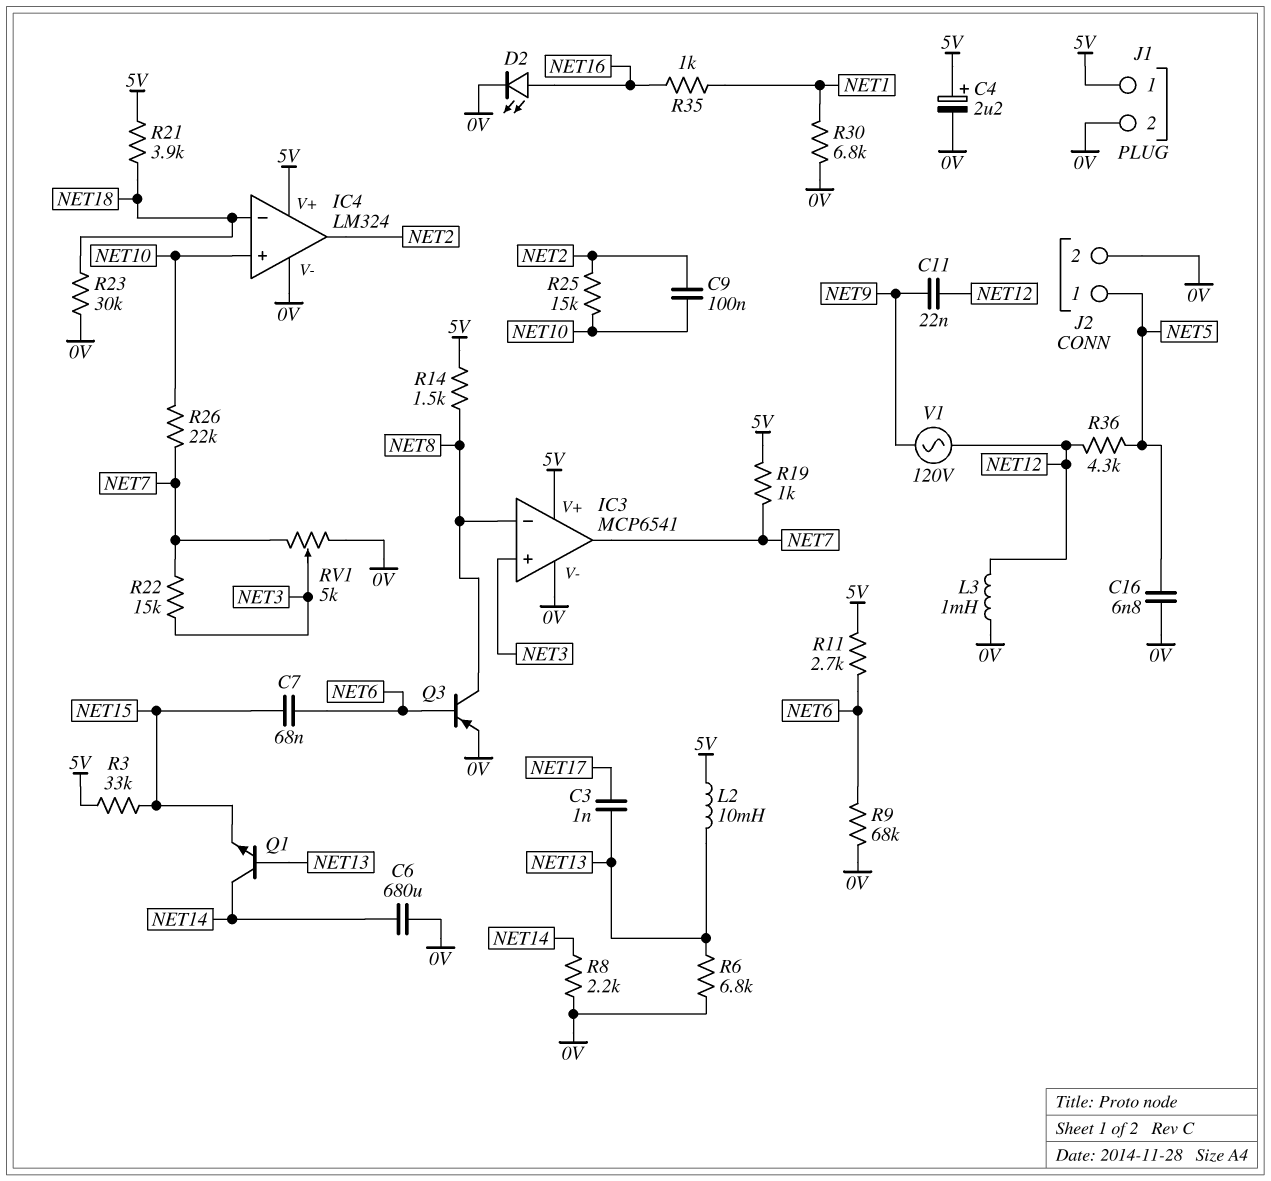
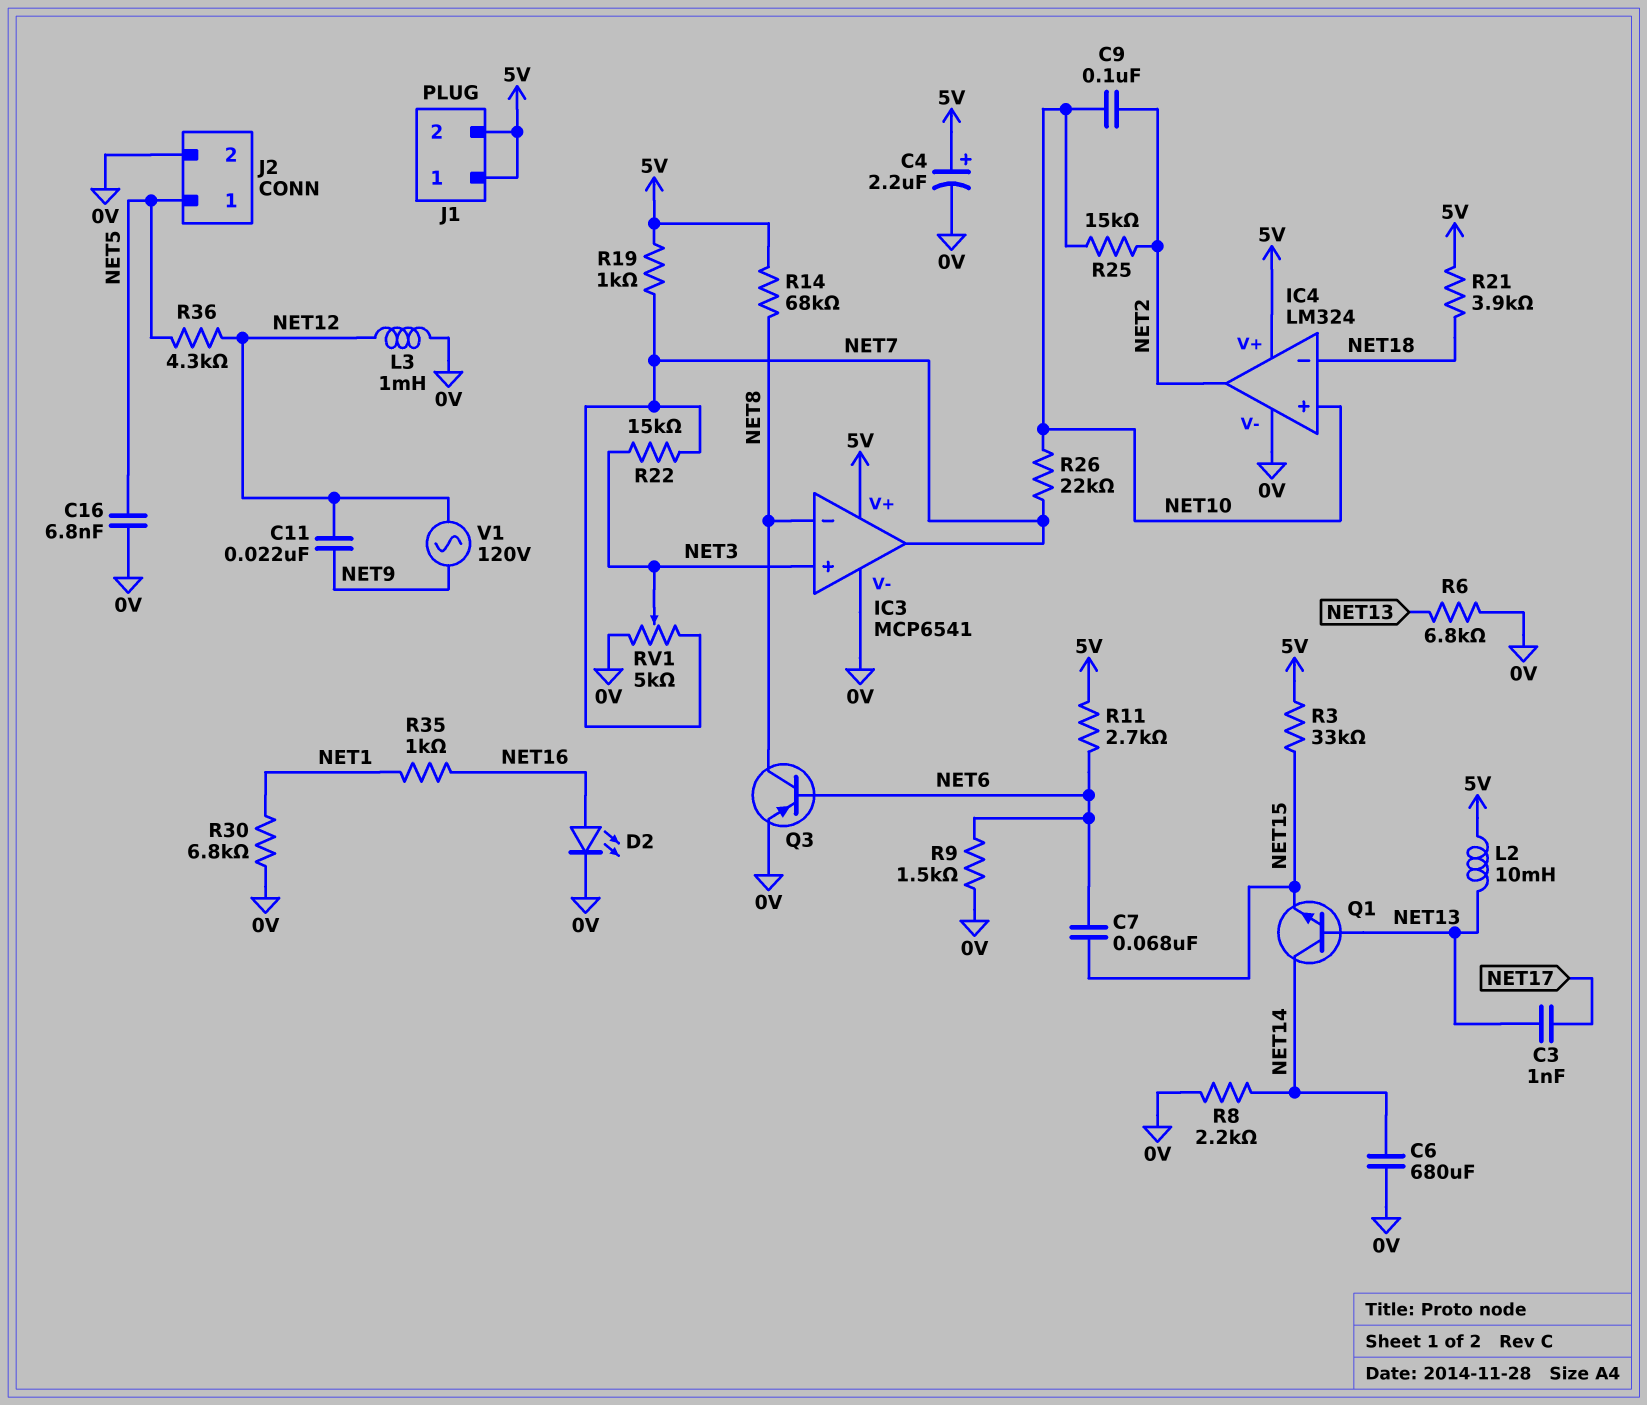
J1 pin 2: 0V -> 5V
R9: 68k (0V, NET6) -> 1.5k (0V, NET6)
R14: 1.5k (5V, NET8) -> 68k (5V, NET8)
R23: 30k (0V, NET18) -> none

